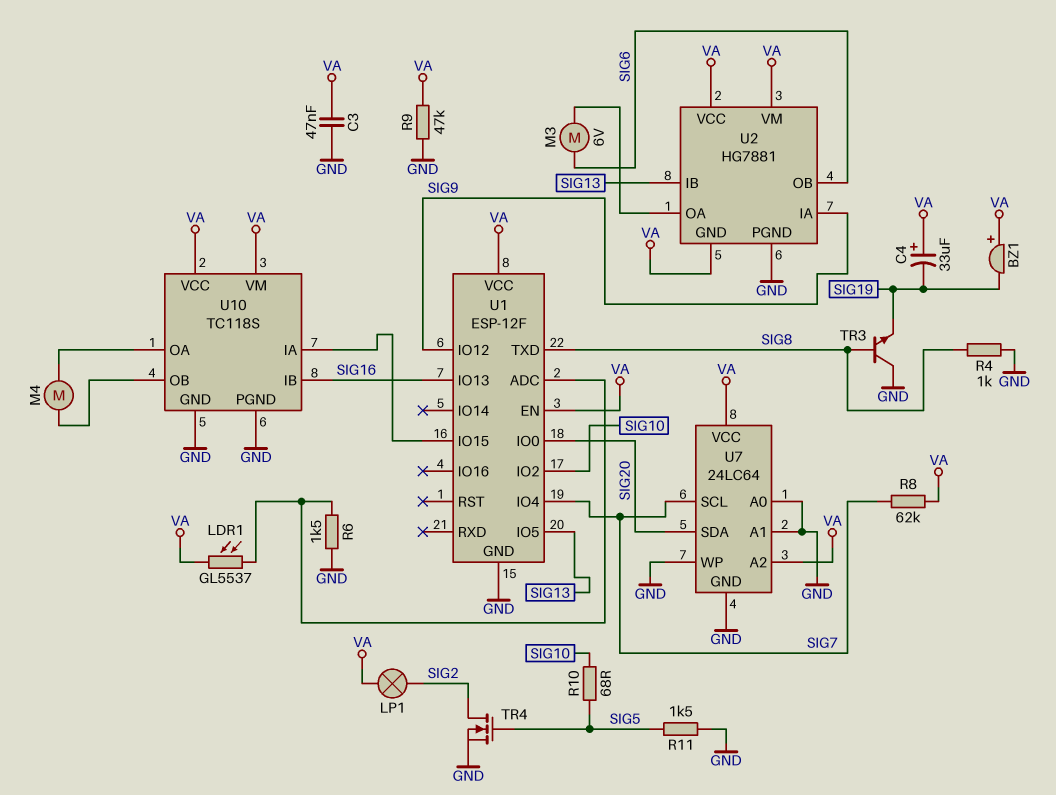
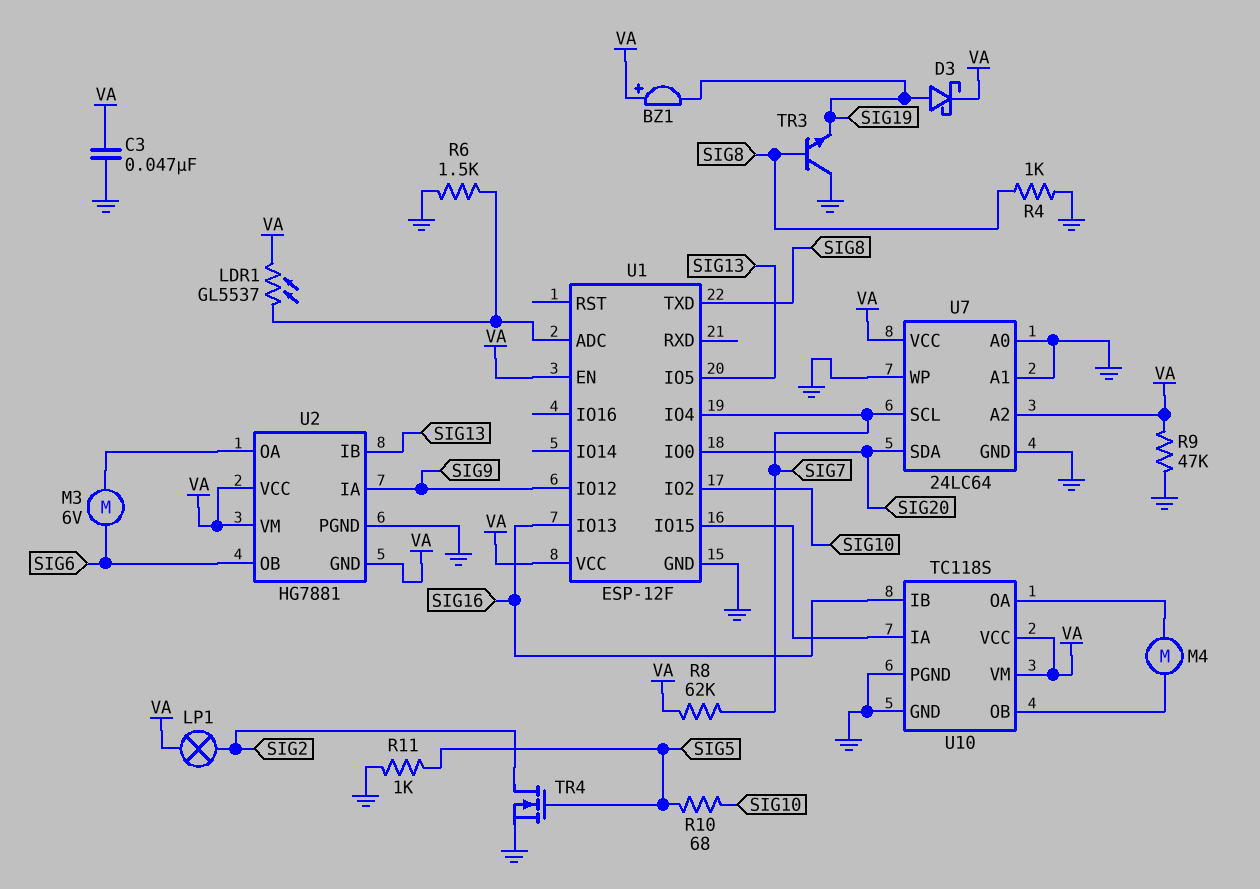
C4: 33uF (plus VA, minus SIG19) -> none
D3: none -> schottky (A SIG19, K VA)
R11: 1.5k (GND, SIG5) -> 1k (GND, SIG5)

